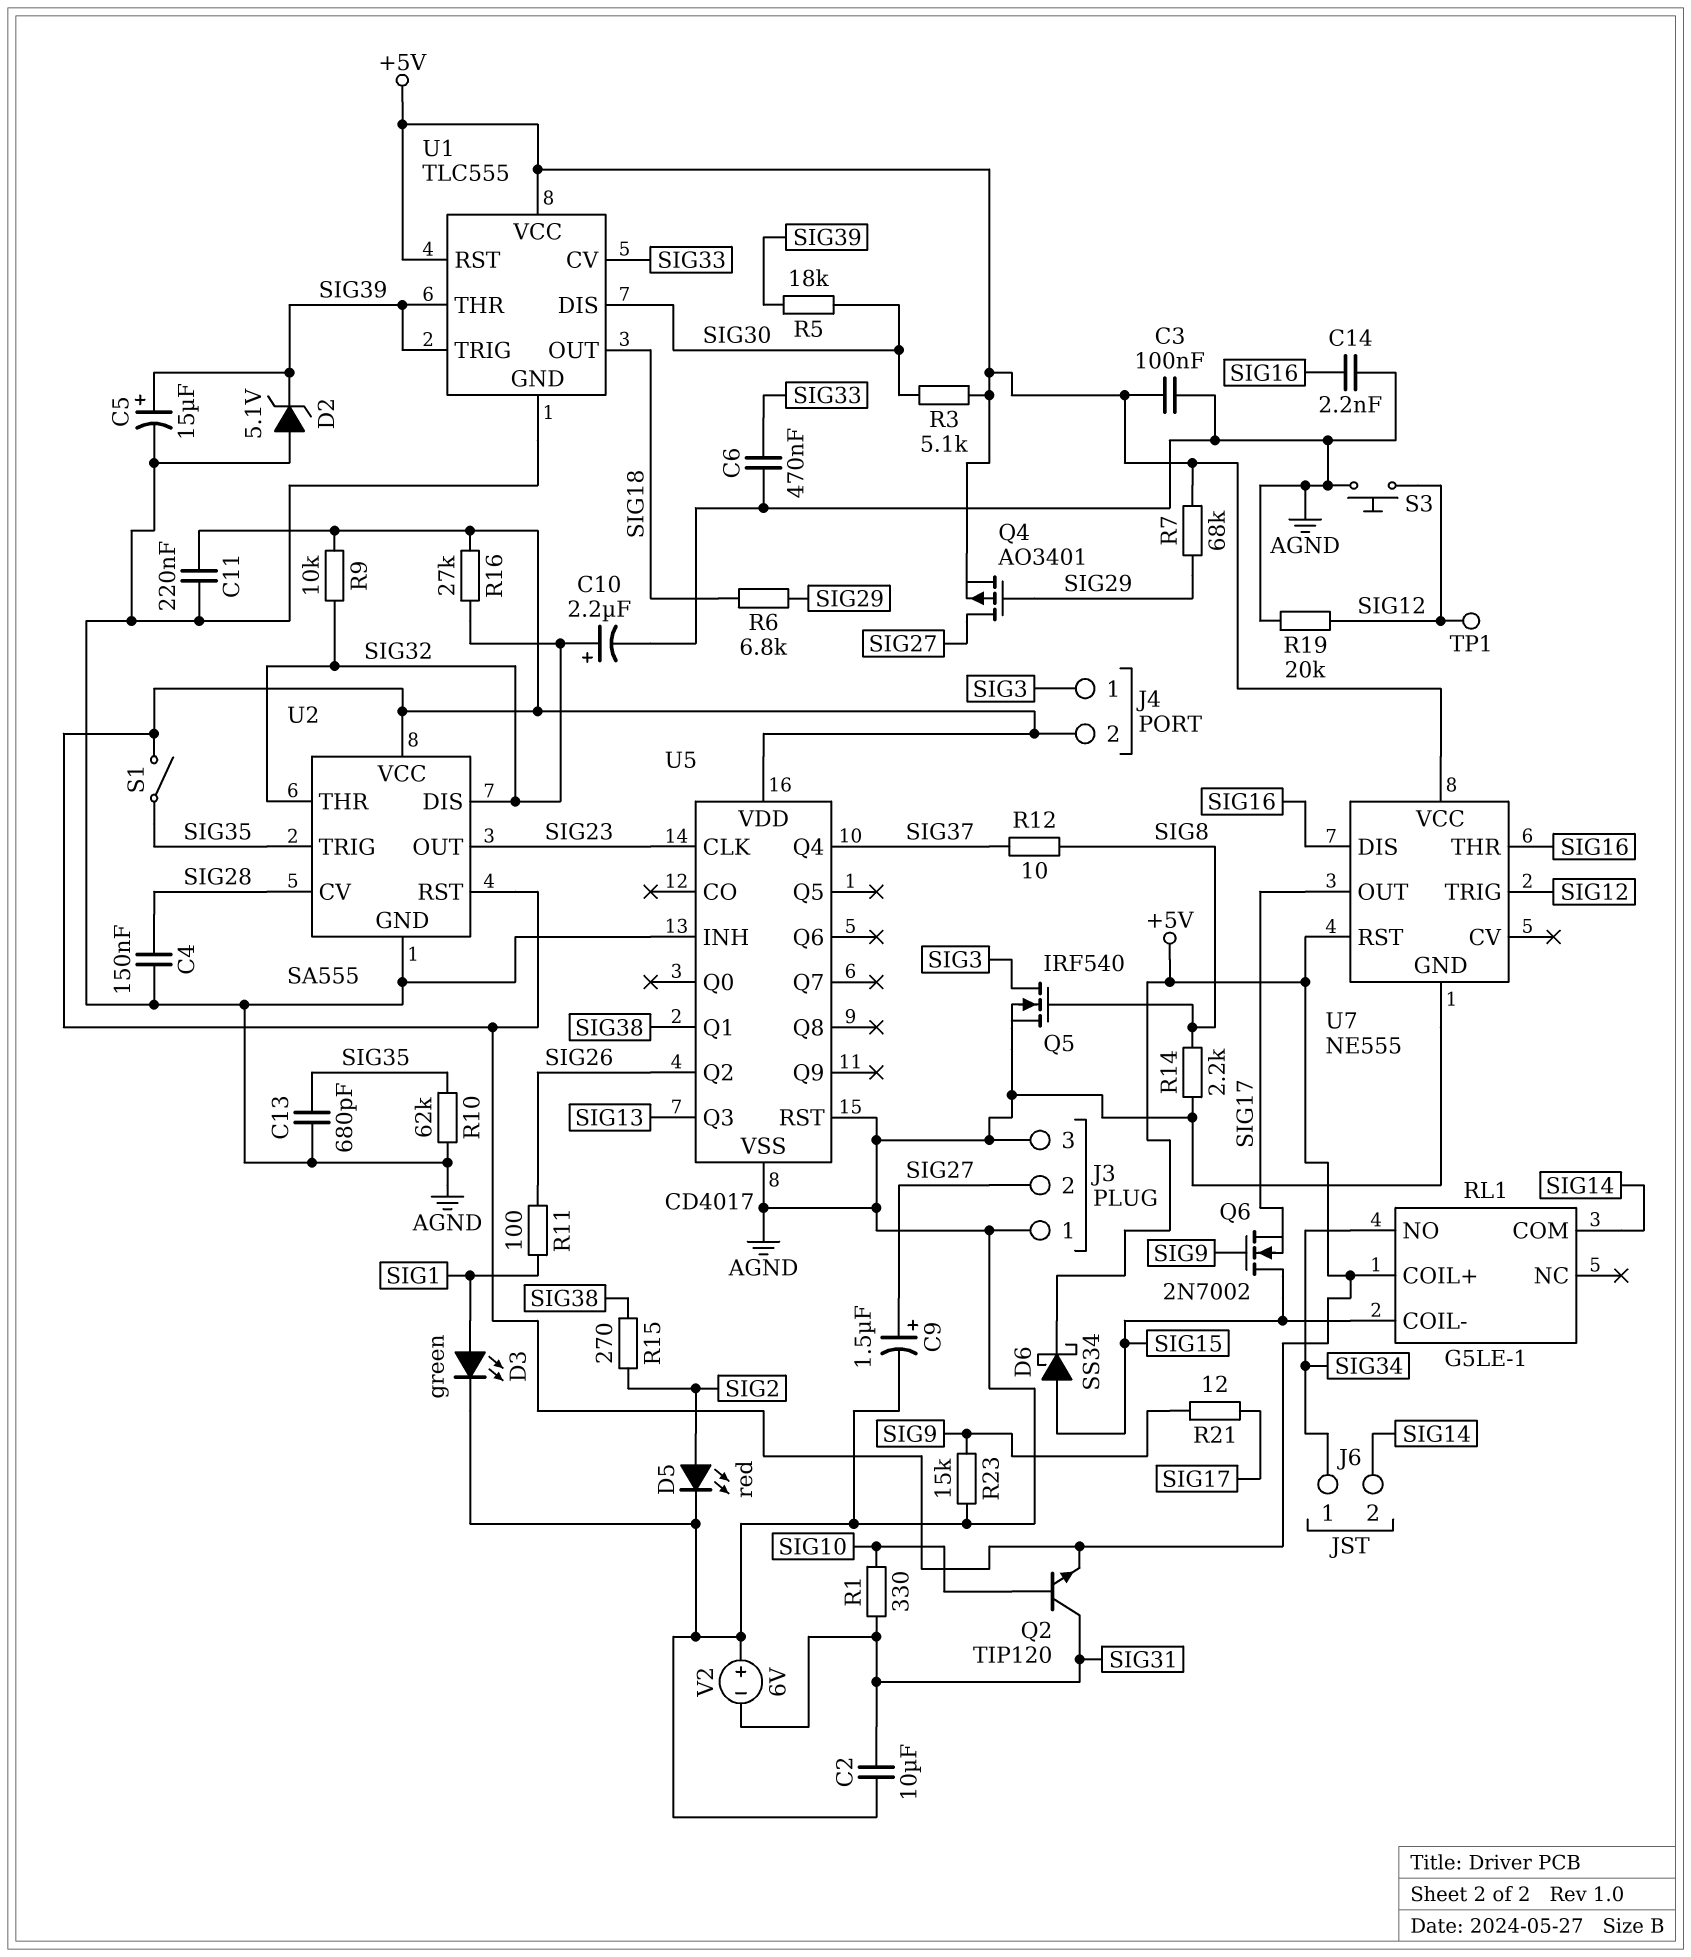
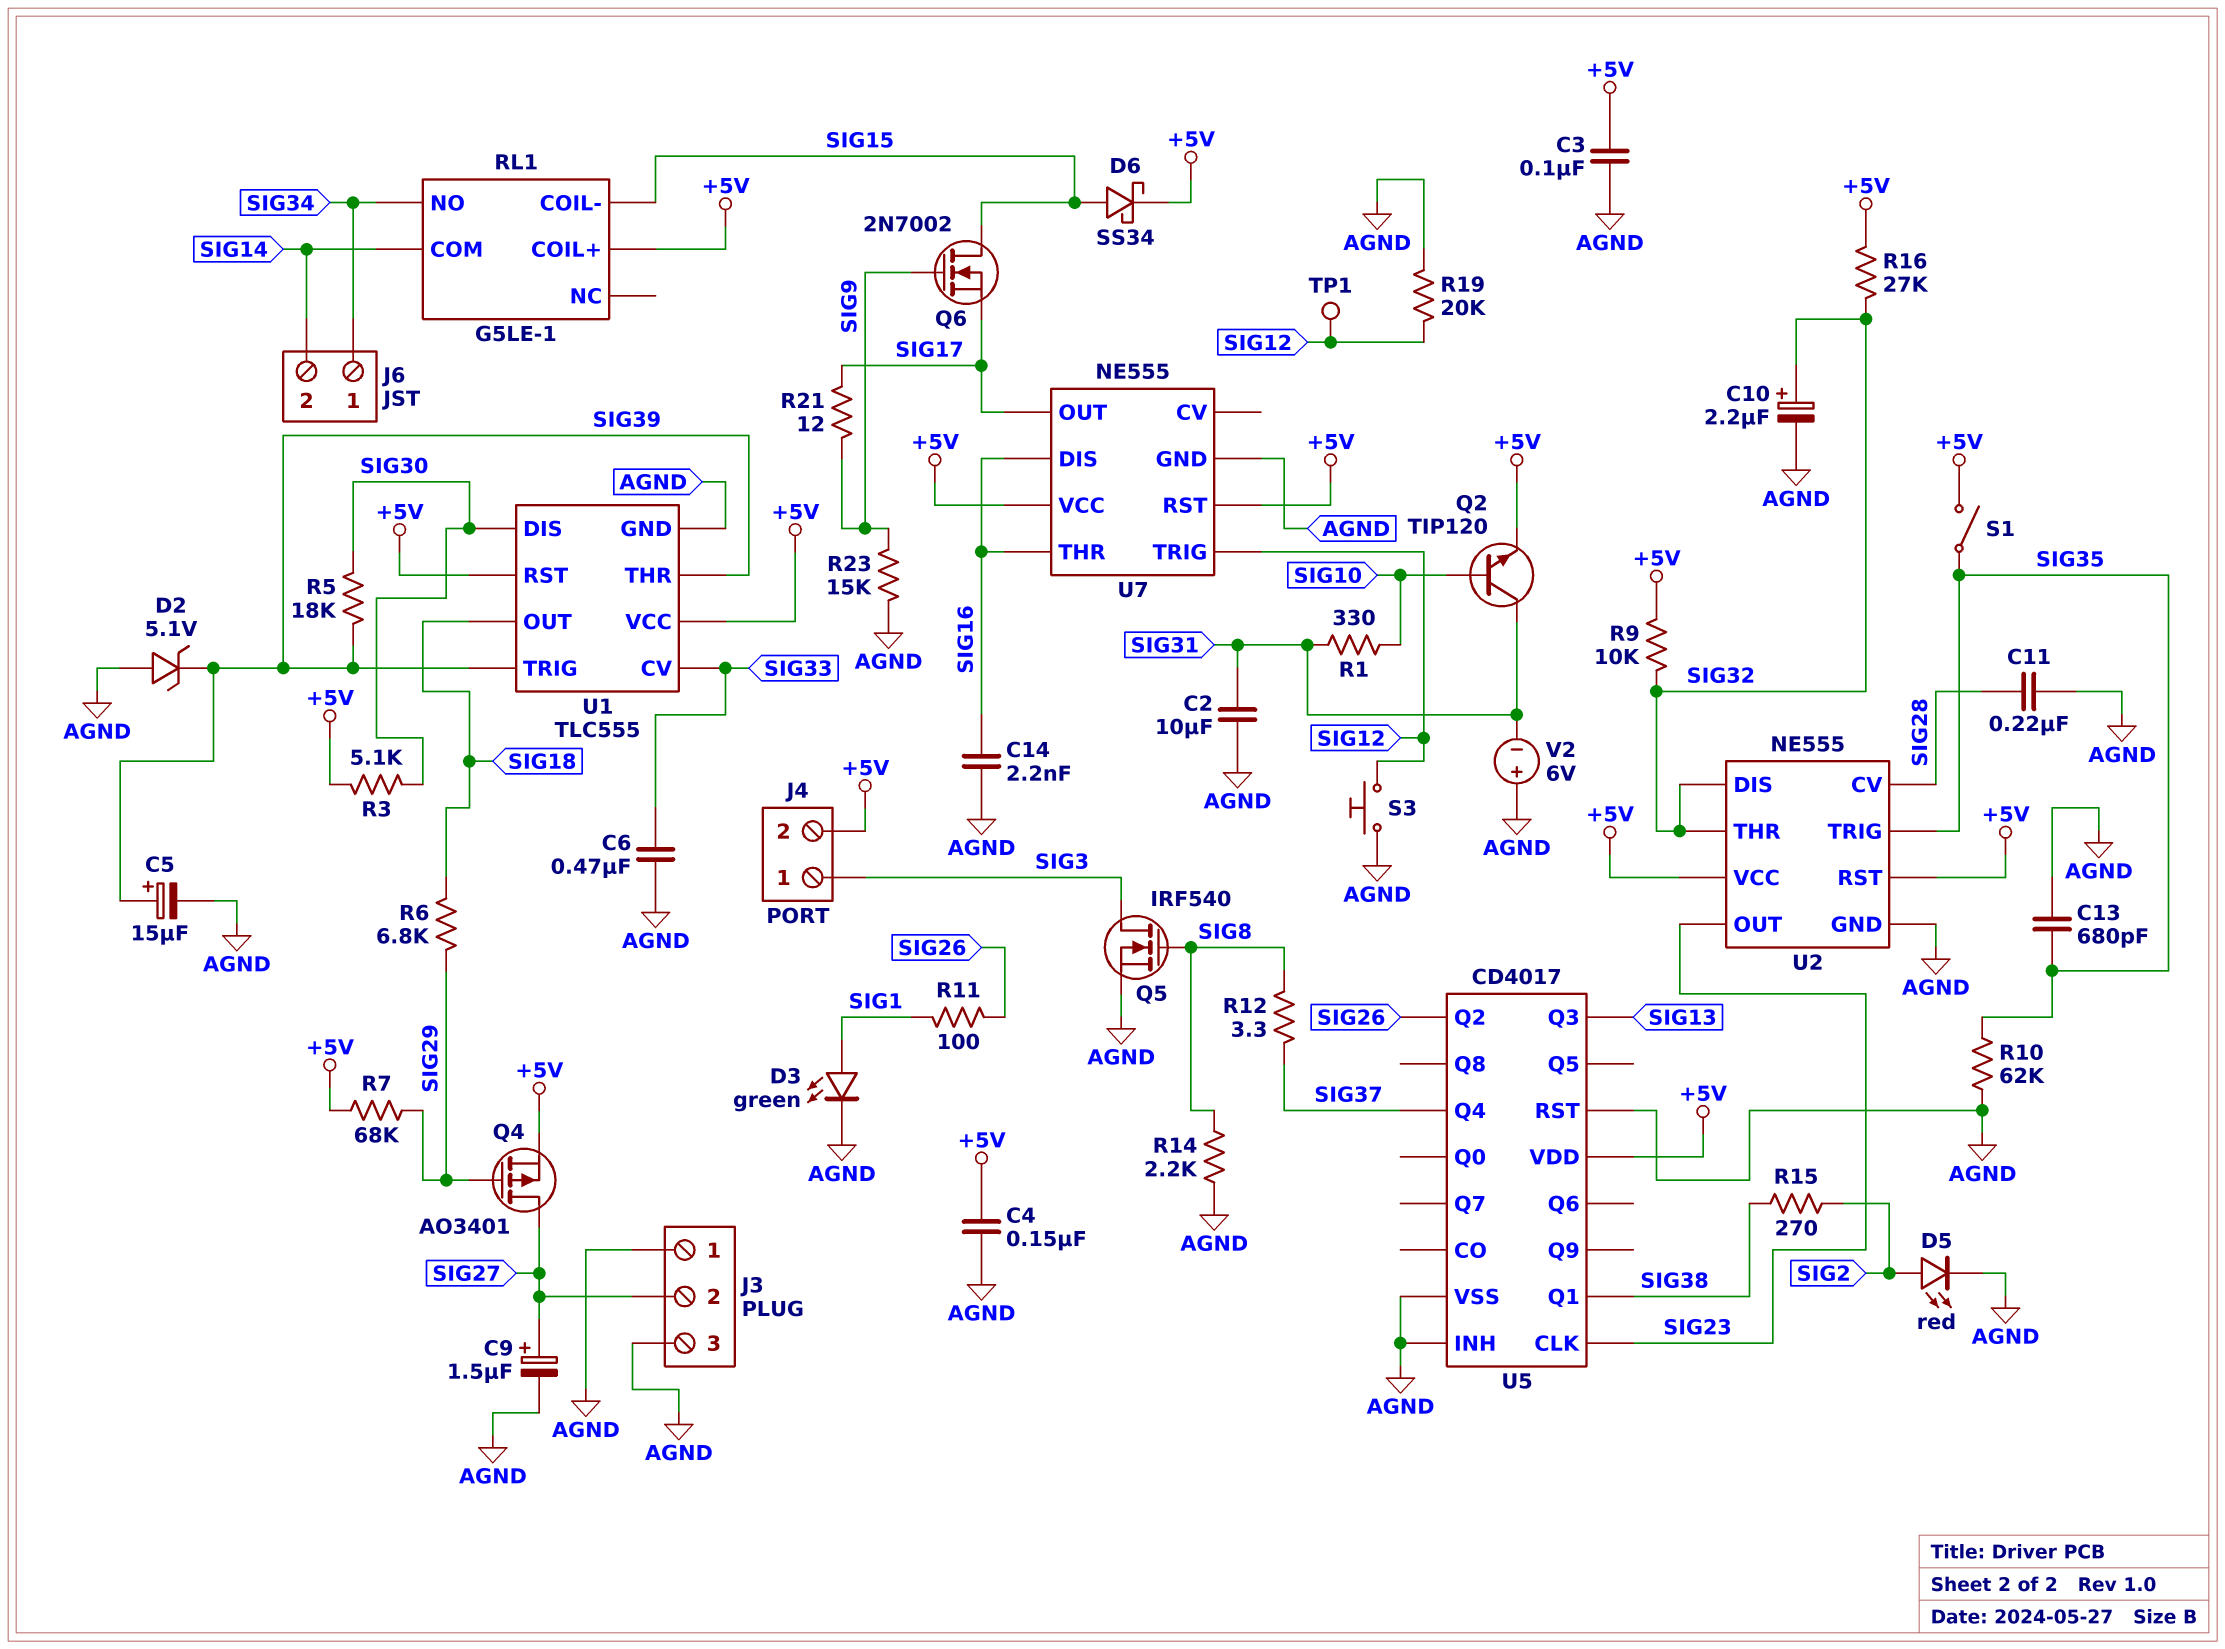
C4: 150nF (AGND, SIG28) -> 150nF (+5V, AGND)
C11: 220nF (+5V, AGND) -> 220nF (AGND, SIG28)
R12: 10 (SIG8, SIG37) -> 3.3 (SIG8, SIG37)
U2: SA555 -> NE555

